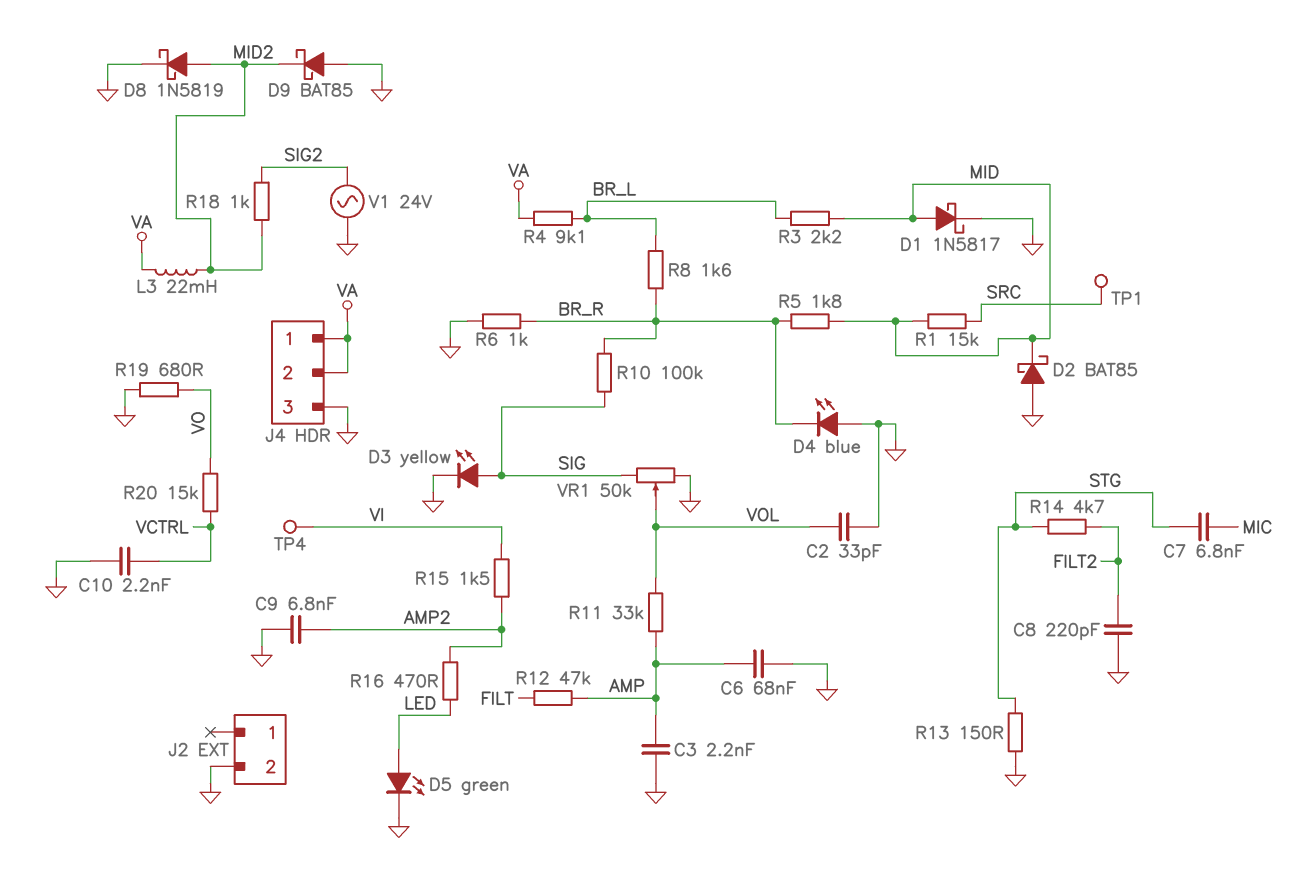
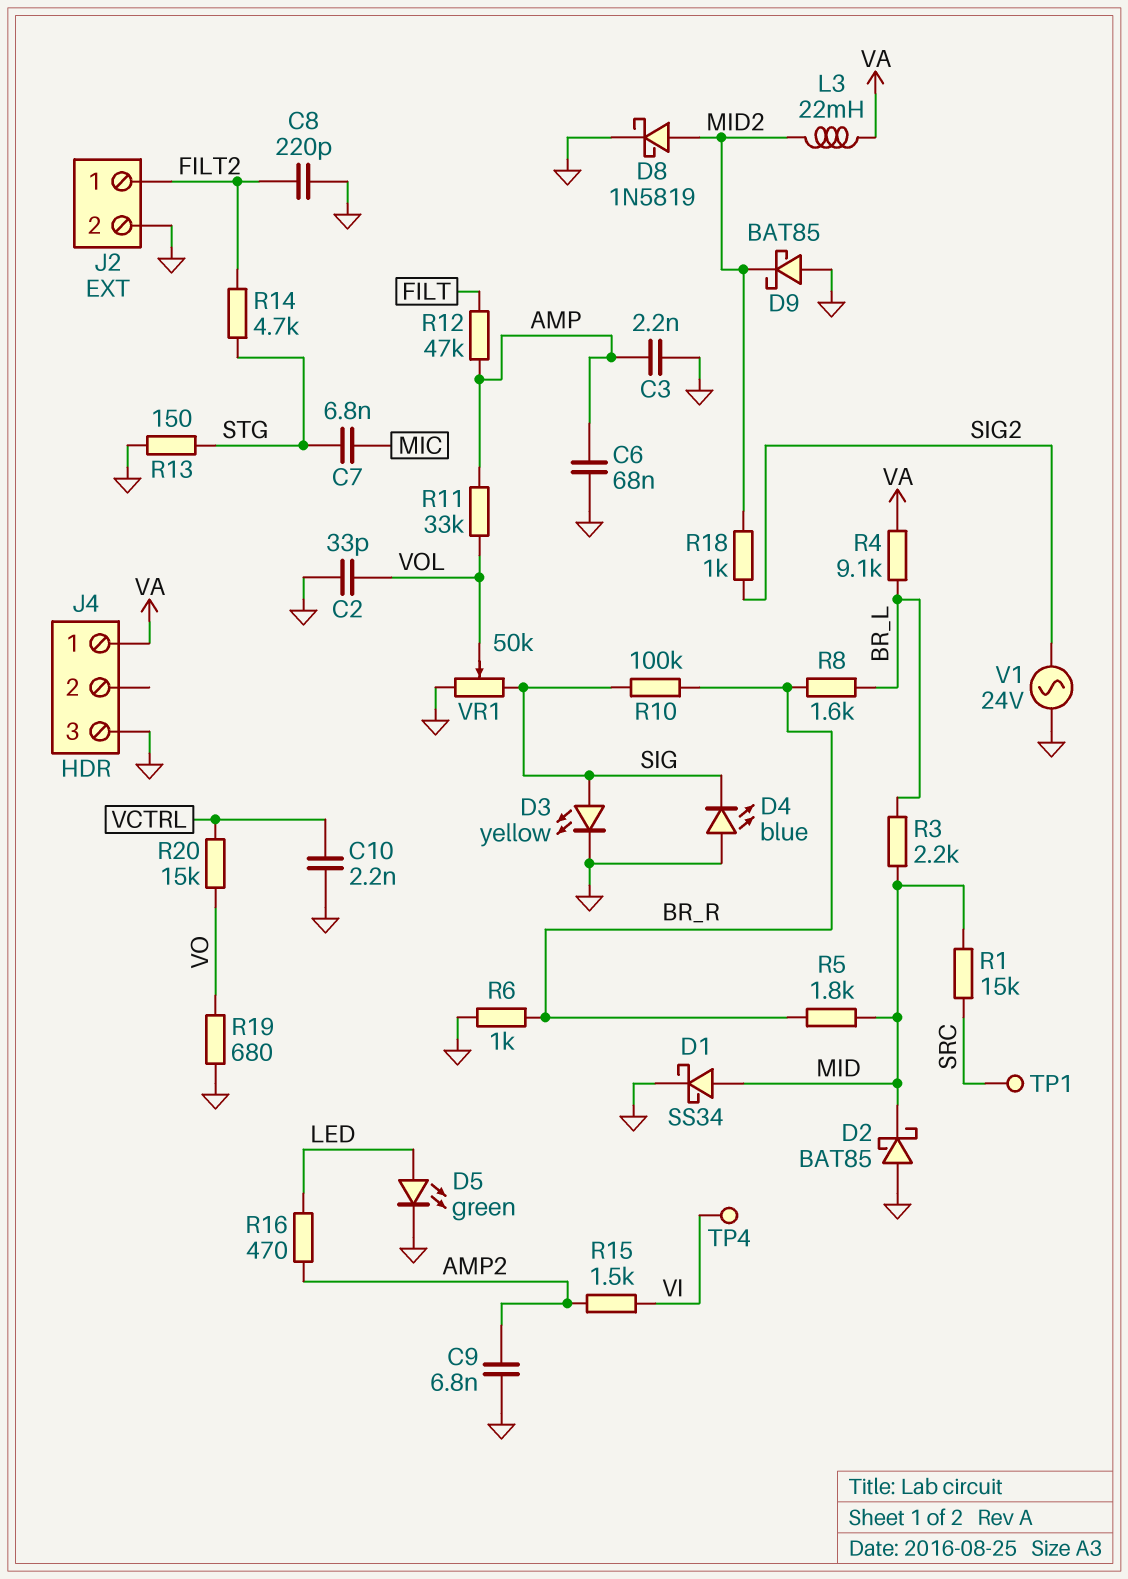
D1: schottky 1N5817 (A MID, K GND) -> schottky SS34 (A MID, K GND)
D4: LED blue (A GND, K BR_R) -> LED blue (A GND, K SIG)
J2 pin 1: none -> FILT2
J4 pin 2: VA -> none

